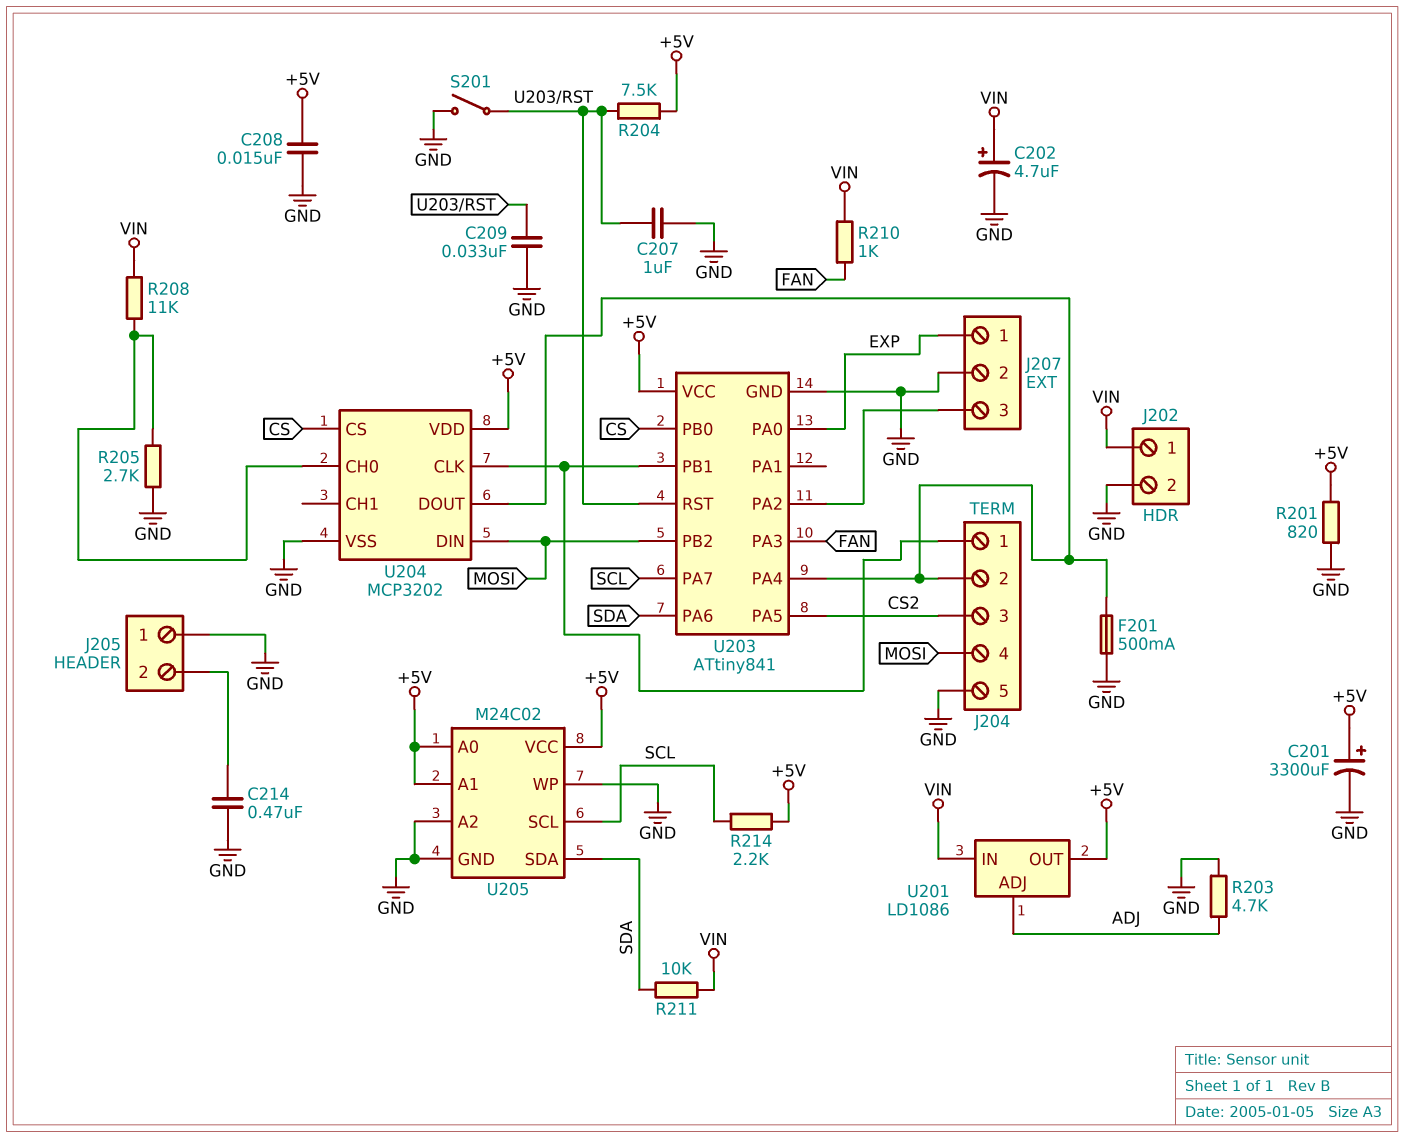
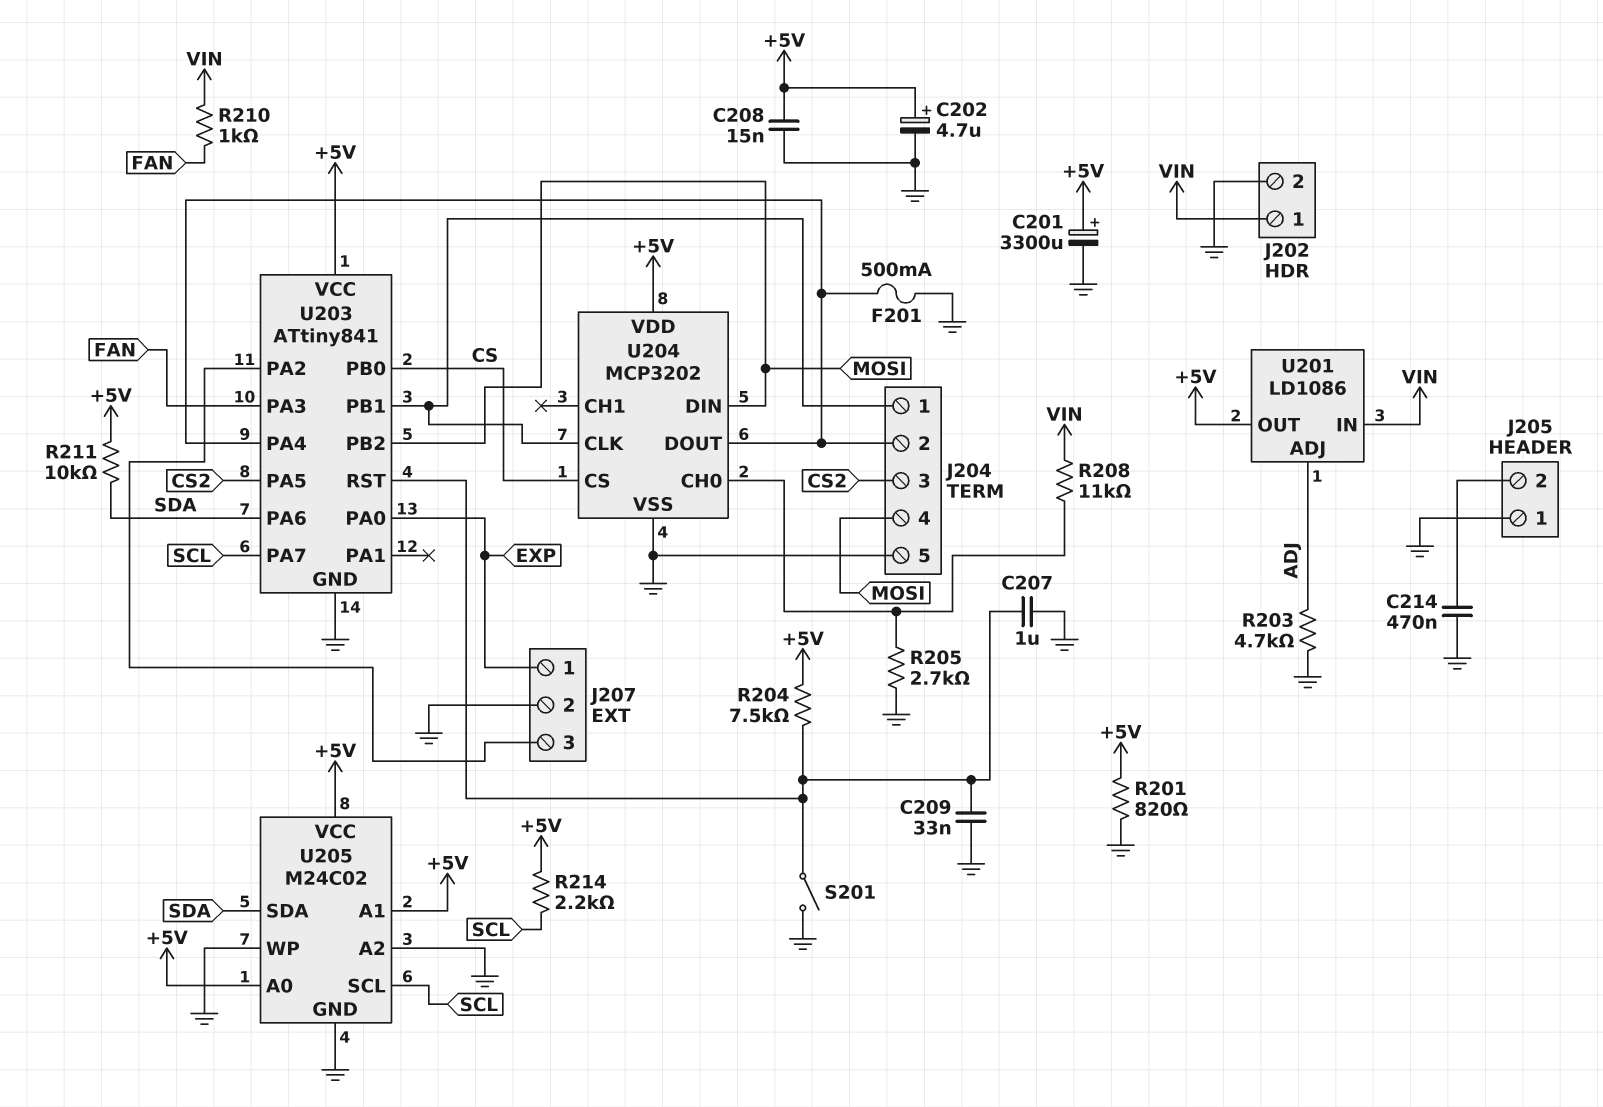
C202: 4.7uF (plus VIN, minus GND) -> 4.7uF (plus +5V, minus GND)
R211: 10k (SDA, VIN) -> 10k (+5V, SDA)

